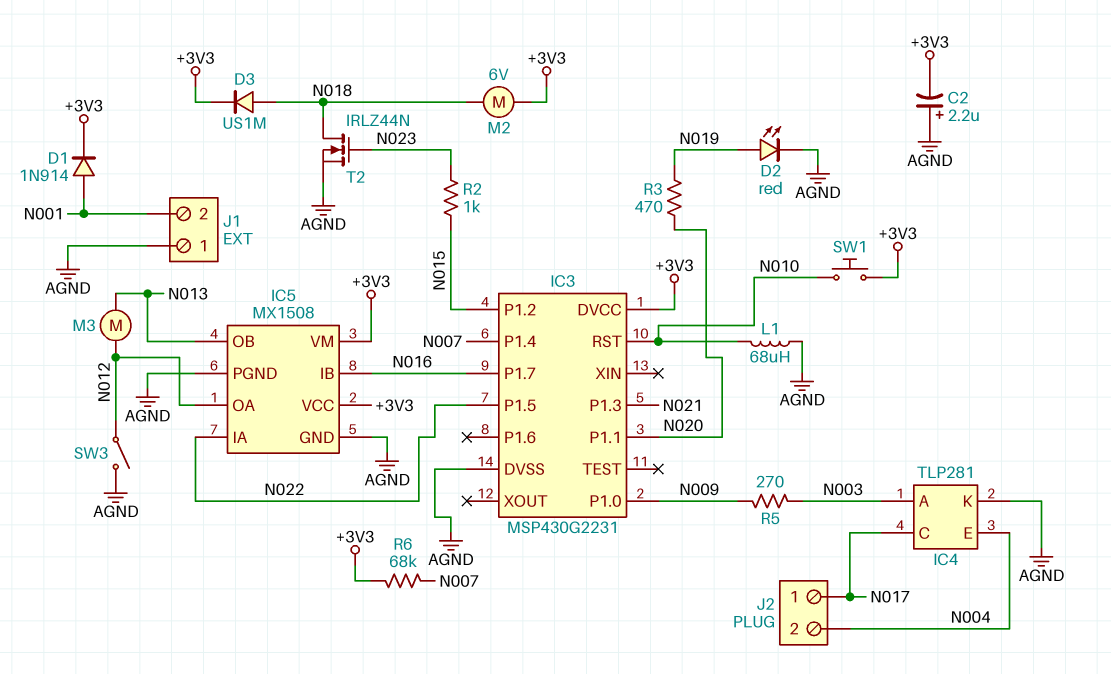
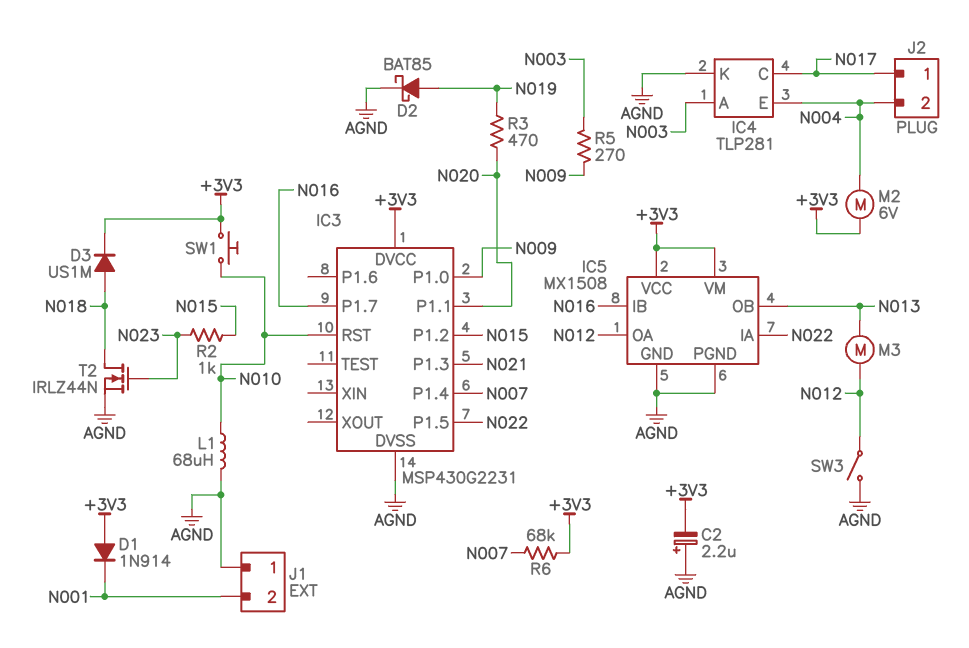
D1: diode 1N914 (A N001, K +3V3) -> diode 1N914 (A +3V3, K N001)
D2: LED red (A N019, K AGND) -> schottky BAT85 (A N019, K AGND)
M2: motor 6V (+3V3, N018) -> motor 6V (+3V3, N004)

